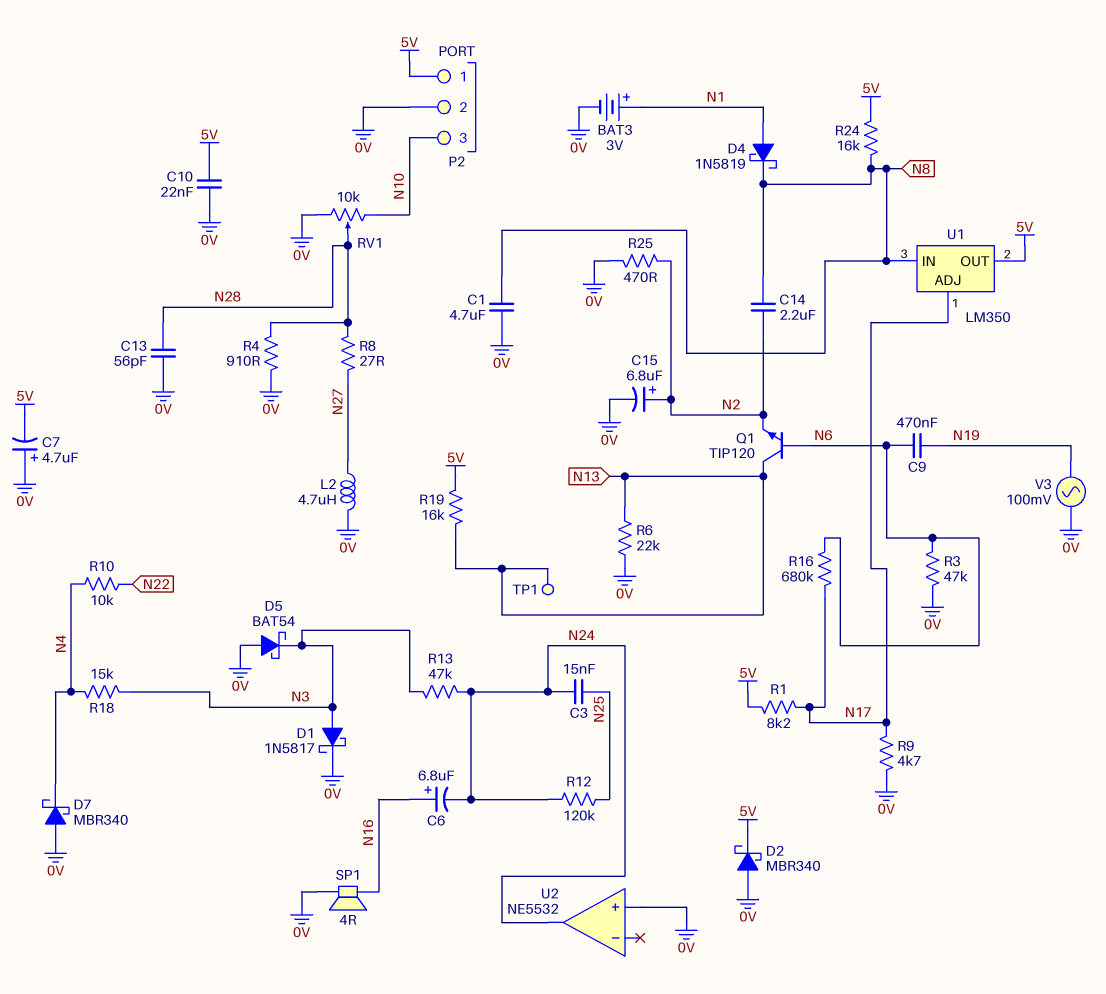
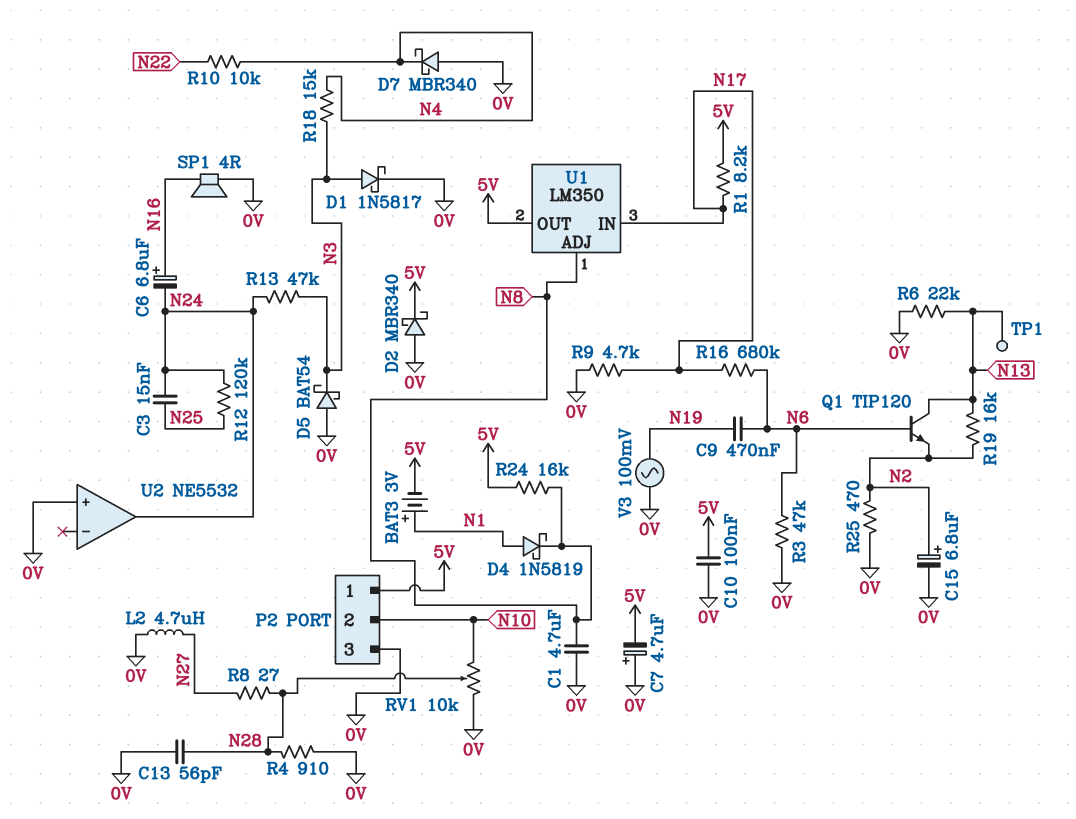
BAT3: 3V (plus N1, minus 0V) -> 3V (plus N1, minus 5V)
C10: 22nF (0V, 5V) -> 100nF (0V, 5V)
C14: 2.2uF (N2, N8) -> none
P2 pin 2: 0V -> N10
P2 pin 3: N10 -> 0V
R19: 16k (5V, N13) -> 16k (N2, N13)
U1 pin ADJ: N17 -> N8
U1 pin IN: N8 -> N17

